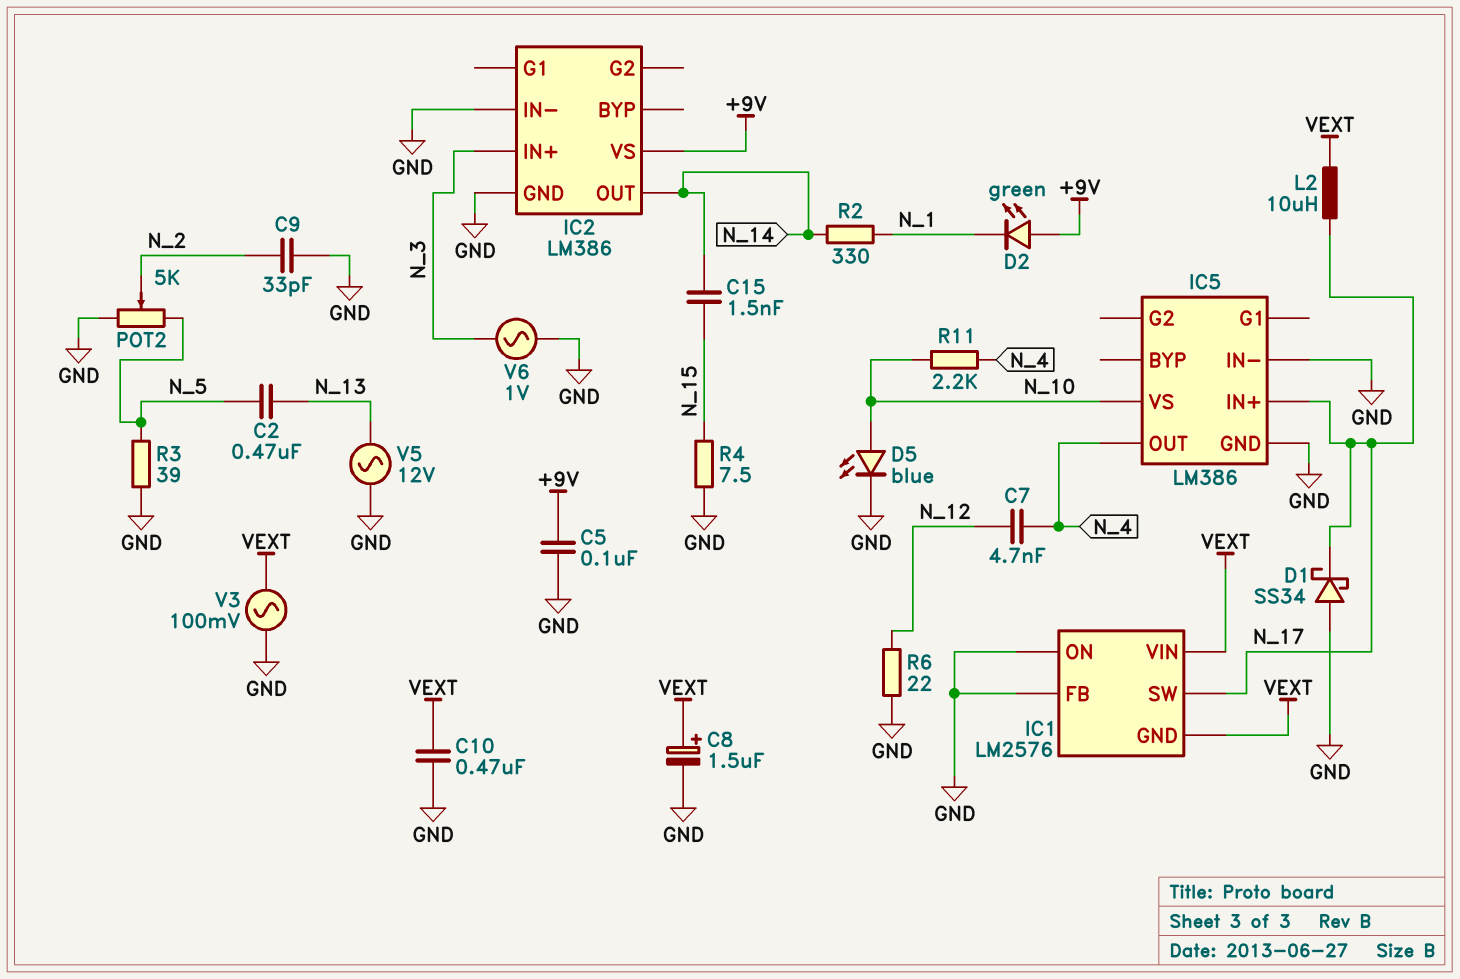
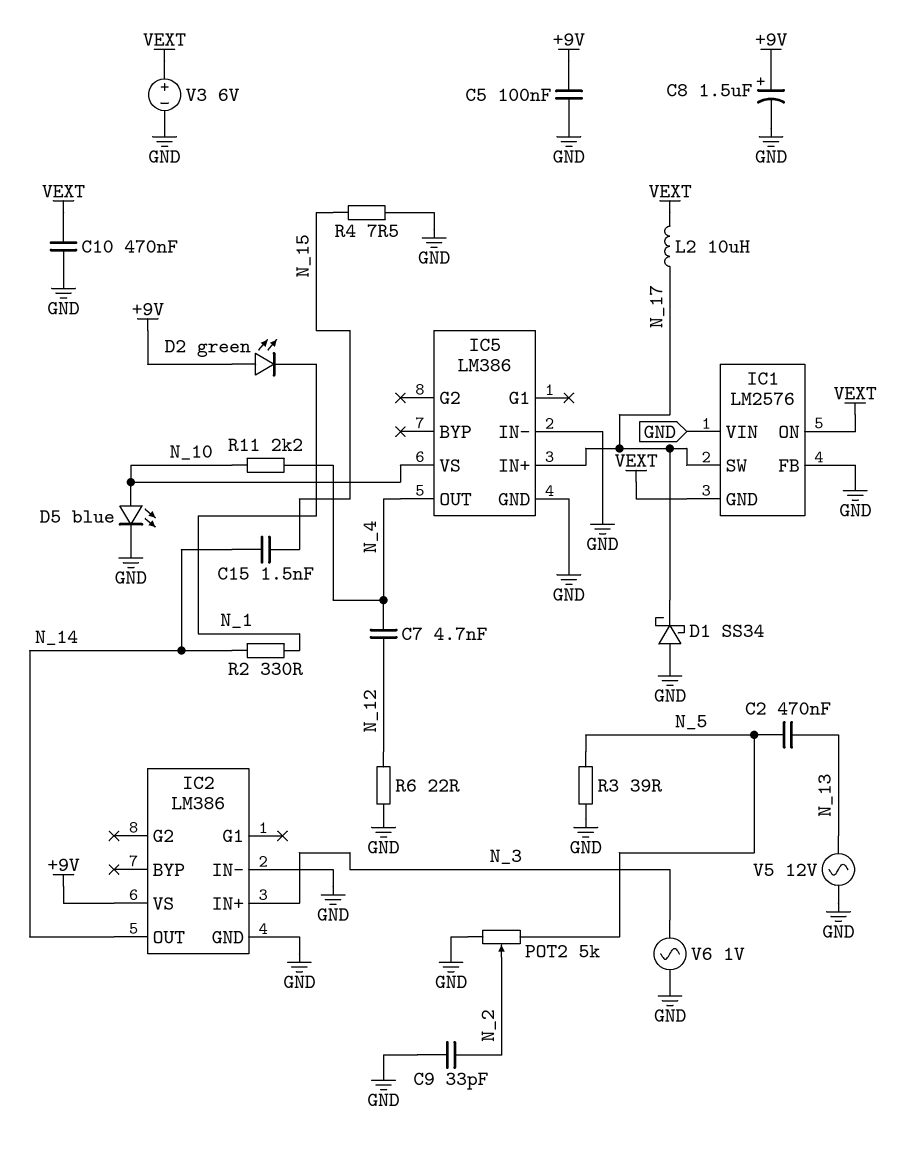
C8: 1.5uF (plus VEXT, minus GND) -> 1.5uF (plus +9V, minus GND)
IC1 pin ON: GND -> VEXT
IC1 pin VIN: VEXT -> GND
V3: AC 100mV (GND, VEXT) -> 6V (plus VEXT, minus GND)

